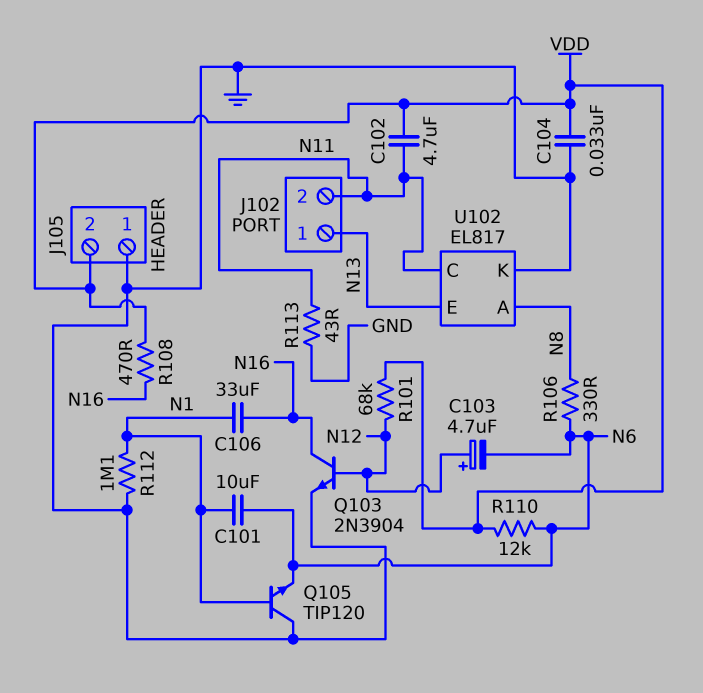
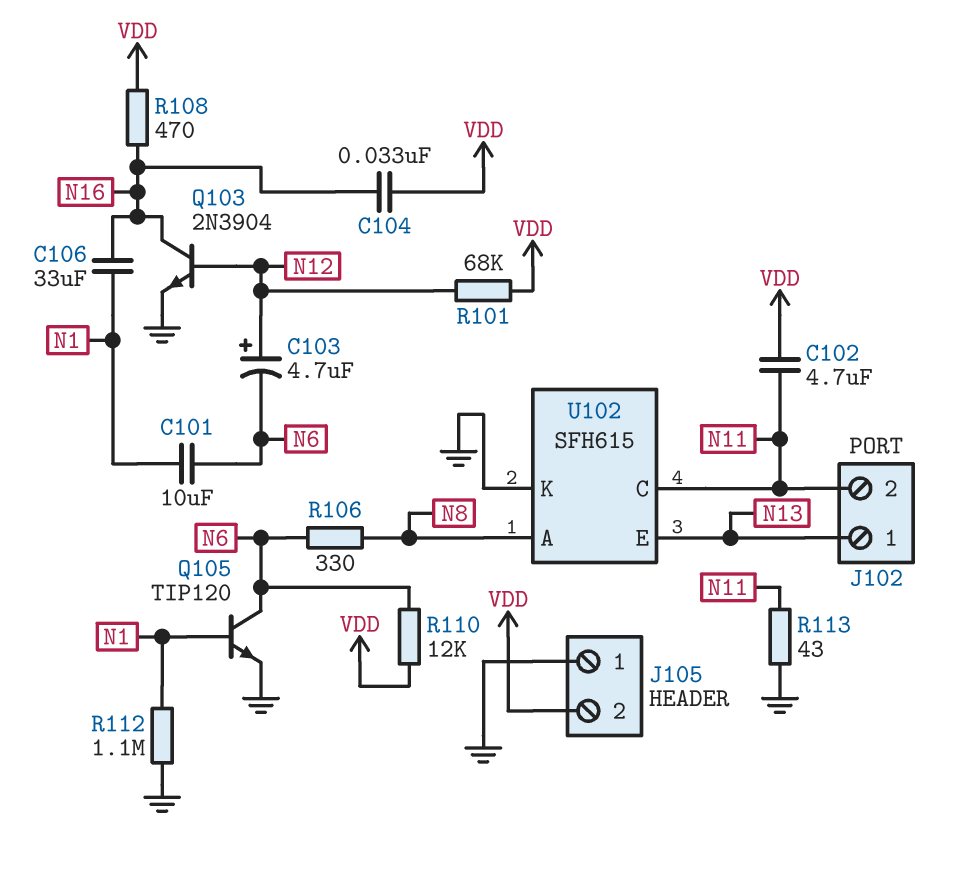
C104: 33nF (GND, VDD) -> 33nF (N16, VDD)
Q105: NPN TIP120 (B N1, C GND, E N6) -> NPN TIP120 (B N1, C N6, E GND)
U102: EL817 -> SFH615

